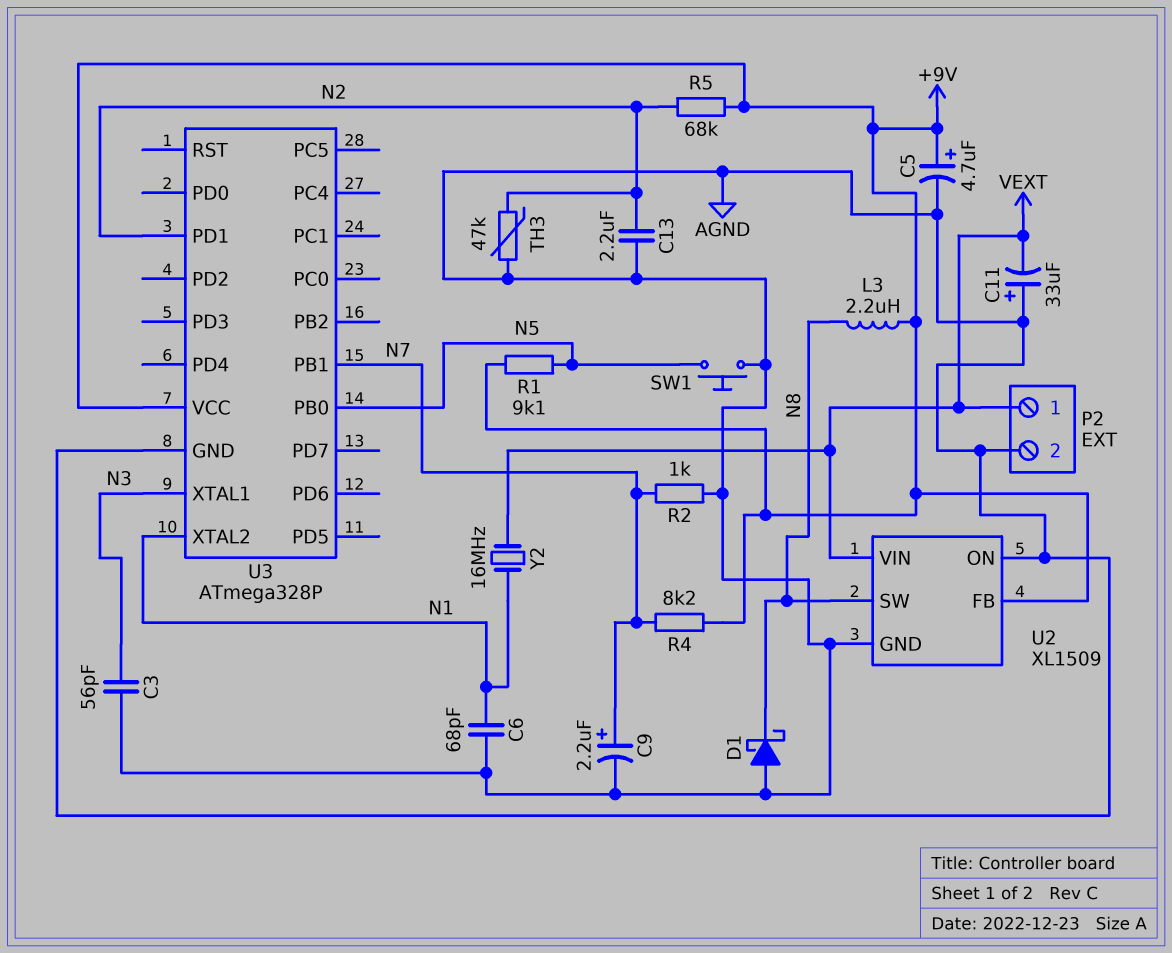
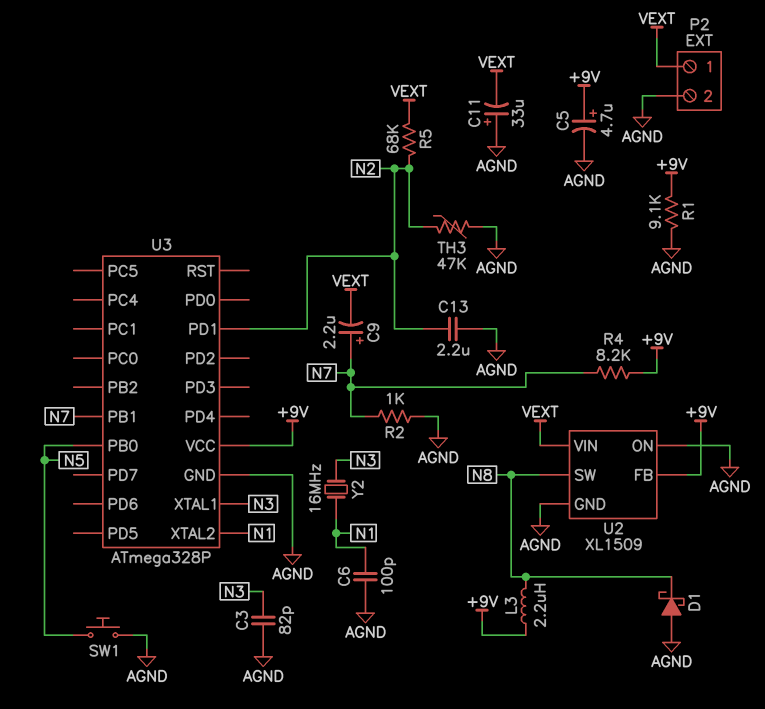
C3: 56pF (AGND, N3) -> 82pF (AGND, N3)
C6: 68pF (AGND, N1) -> 100pF (AGND, N1)
C9: 2.2uF (plus N7, minus AGND) -> 2.2uF (plus N7, minus VEXT)
R1: 9.1k (+9V, N5) -> 9.1k (+9V, AGND)
R5: 68k (+9V, N2) -> 68k (N2, VEXT)
Y2: 16MHz (N1, VEXT) -> 16MHz (N1, N3)

